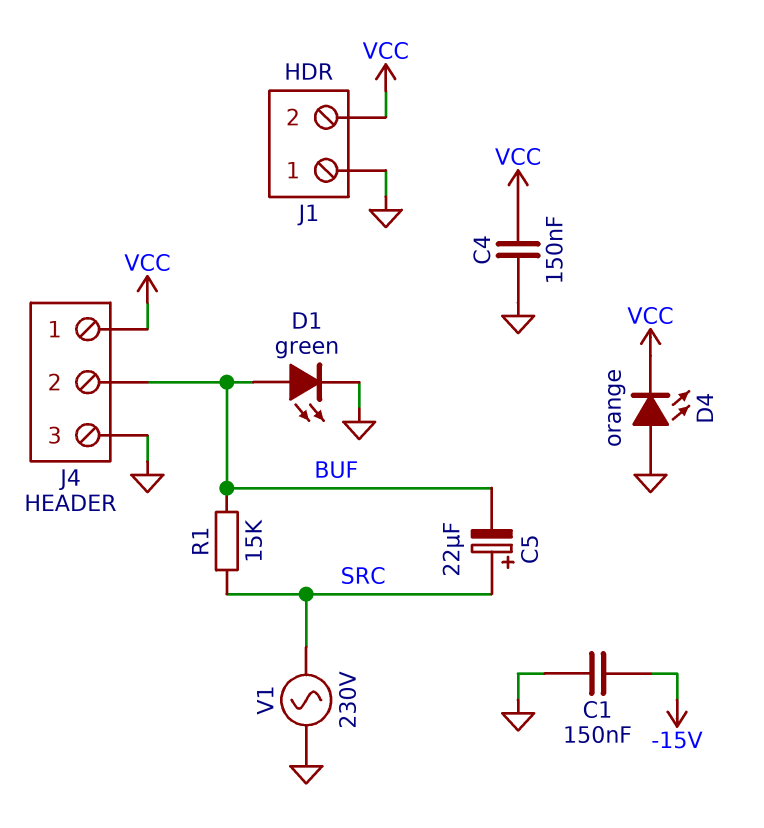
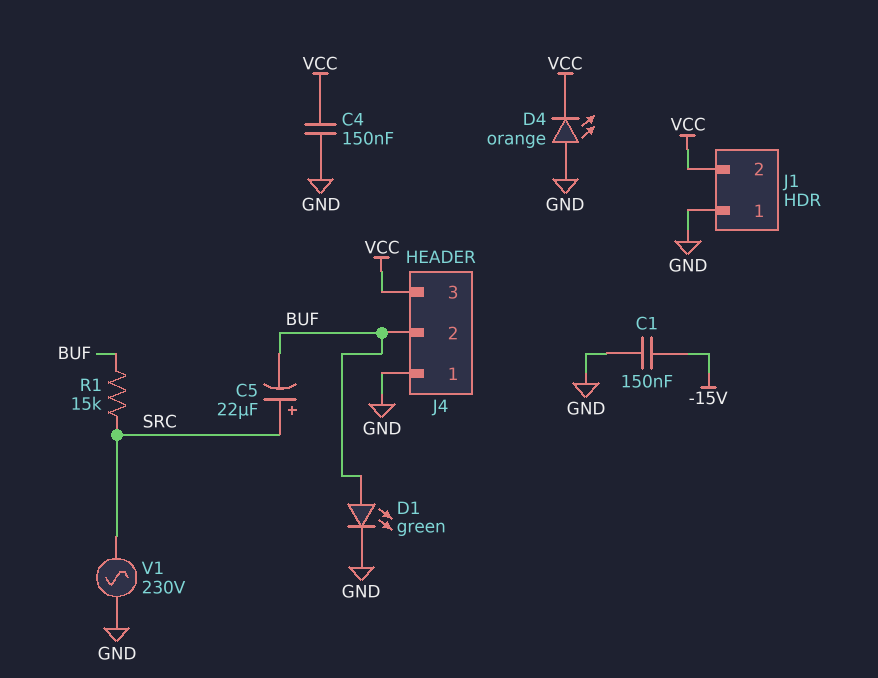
J4 pin 1: VCC -> GND
J4 pin 3: GND -> VCC

